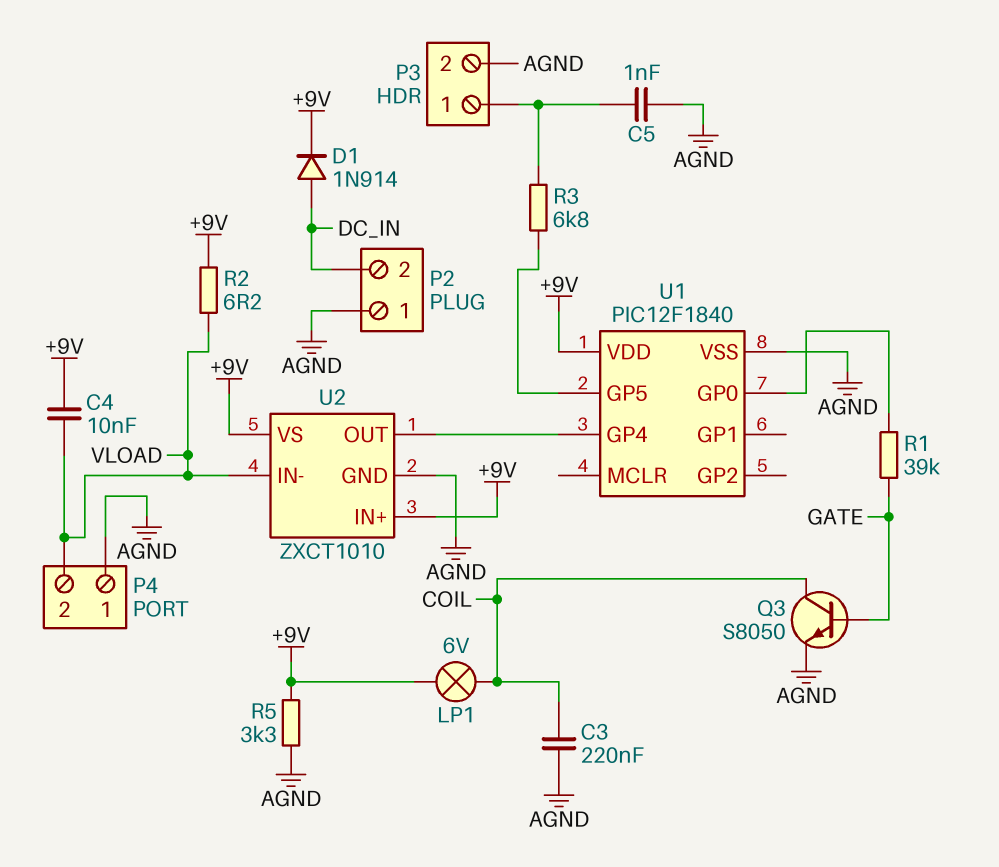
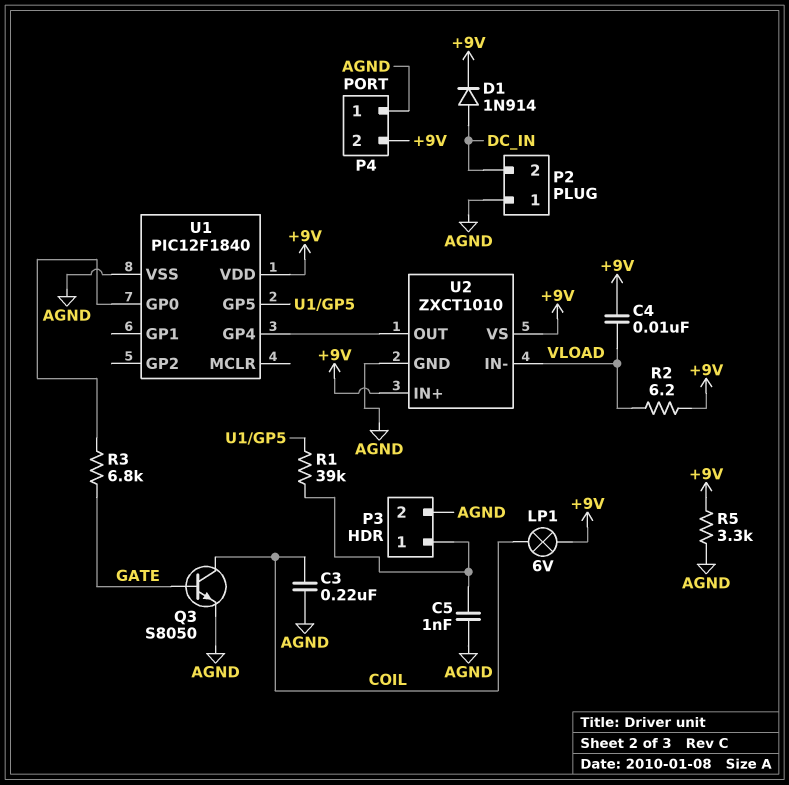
P4 pin 2: VLOAD -> +9V
R1: 39k (GATE, U1/GP0) -> 39k (P3/1, U1/GP5)
R3: 6.8k (P3/1, U1/GP5) -> 6.8k (GATE, U1/GP0)

